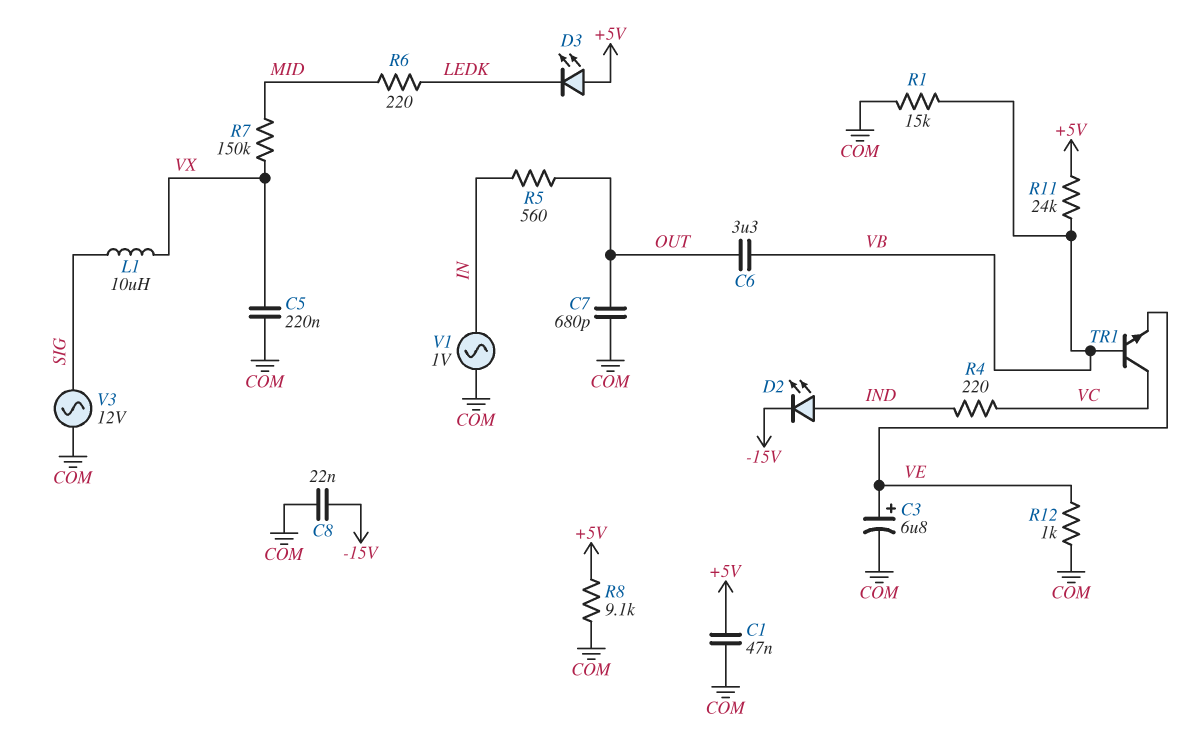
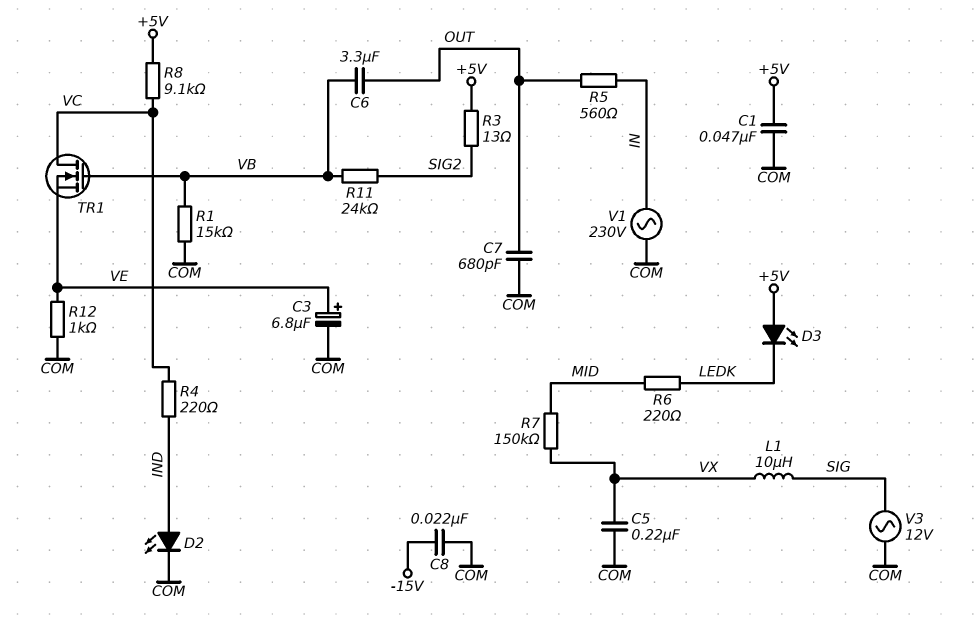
D2: LED (A IND, K -15V) -> LED (A IND, K COM)
R3: none -> 13 (+5V, SIG2)
R8: 9.1k (+5V, COM) -> 9.1k (+5V, VC)
R11: 24k (+5V, VB) -> 24k (SIG2, VB)
TR1: NPN (B VB, C VC, E VE) -> NMOS (G VB, D VC, S VE)
V1: AC 1V (COM, IN) -> AC 230V (COM, IN)

